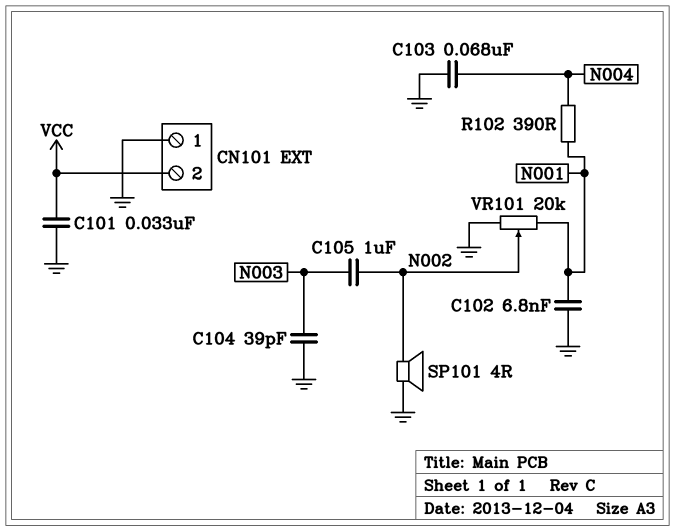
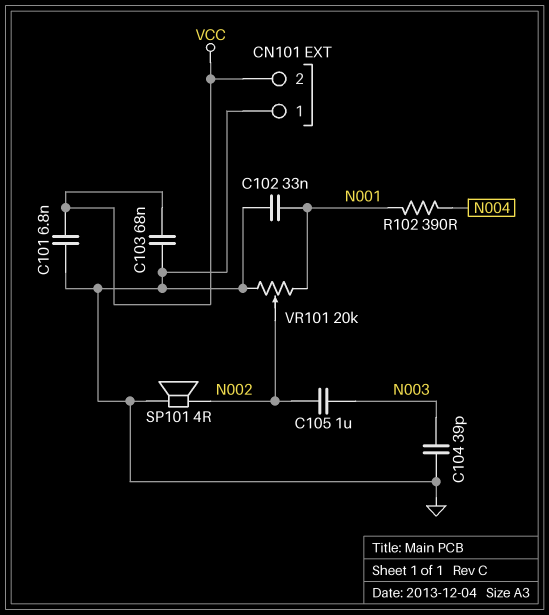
C101: 33nF (GND, VCC) -> 6.8nF (GND, VCC)
C102: 6.8nF (GND, N001) -> 33nF (GND, N001)
C103: 68nF (GND, N004) -> 68nF (GND, VCC)

